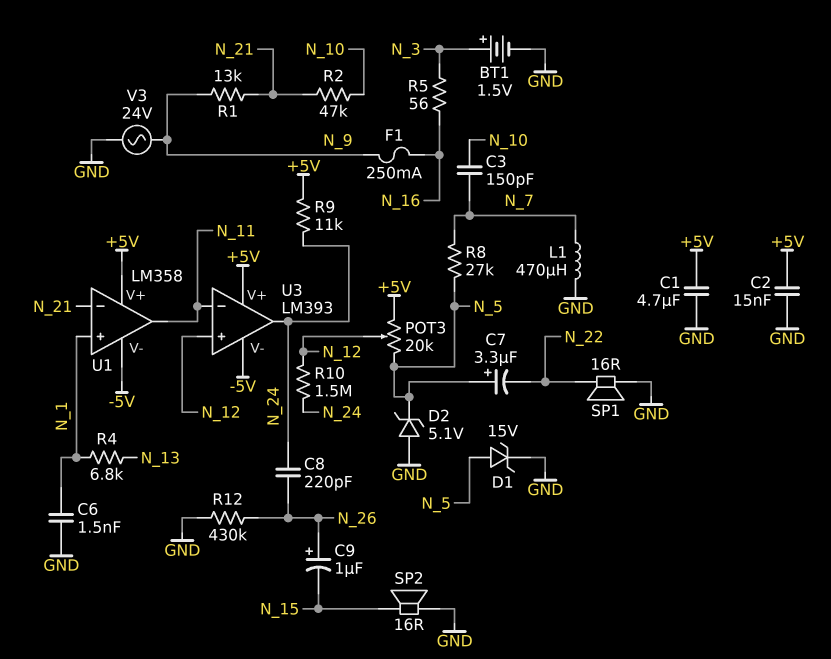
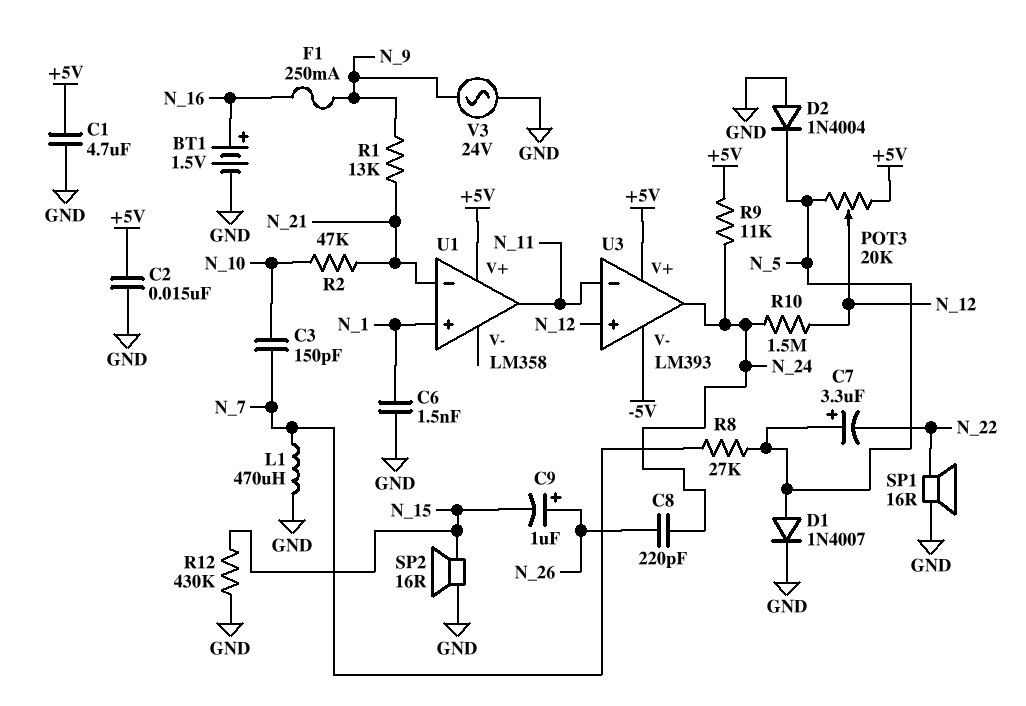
BT1: 1.5V (plus N_3, minus GND) -> 1.5V (plus N_16, minus GND)
D1: zener 15V (A N_5, K GND) -> diode 1N4007 (A N_5, K GND)
D2: zener 5.1V (A GND, K N_5) -> diode 1N4004 (A GND, K N_5)
R4: 6.8k (N_1, N_13) -> none
R5: 56 (N_3, N_16) -> none
R12: 430k (GND, N_26) -> 430k (GND, N_15)
U1 pin V-: -5V -> none

